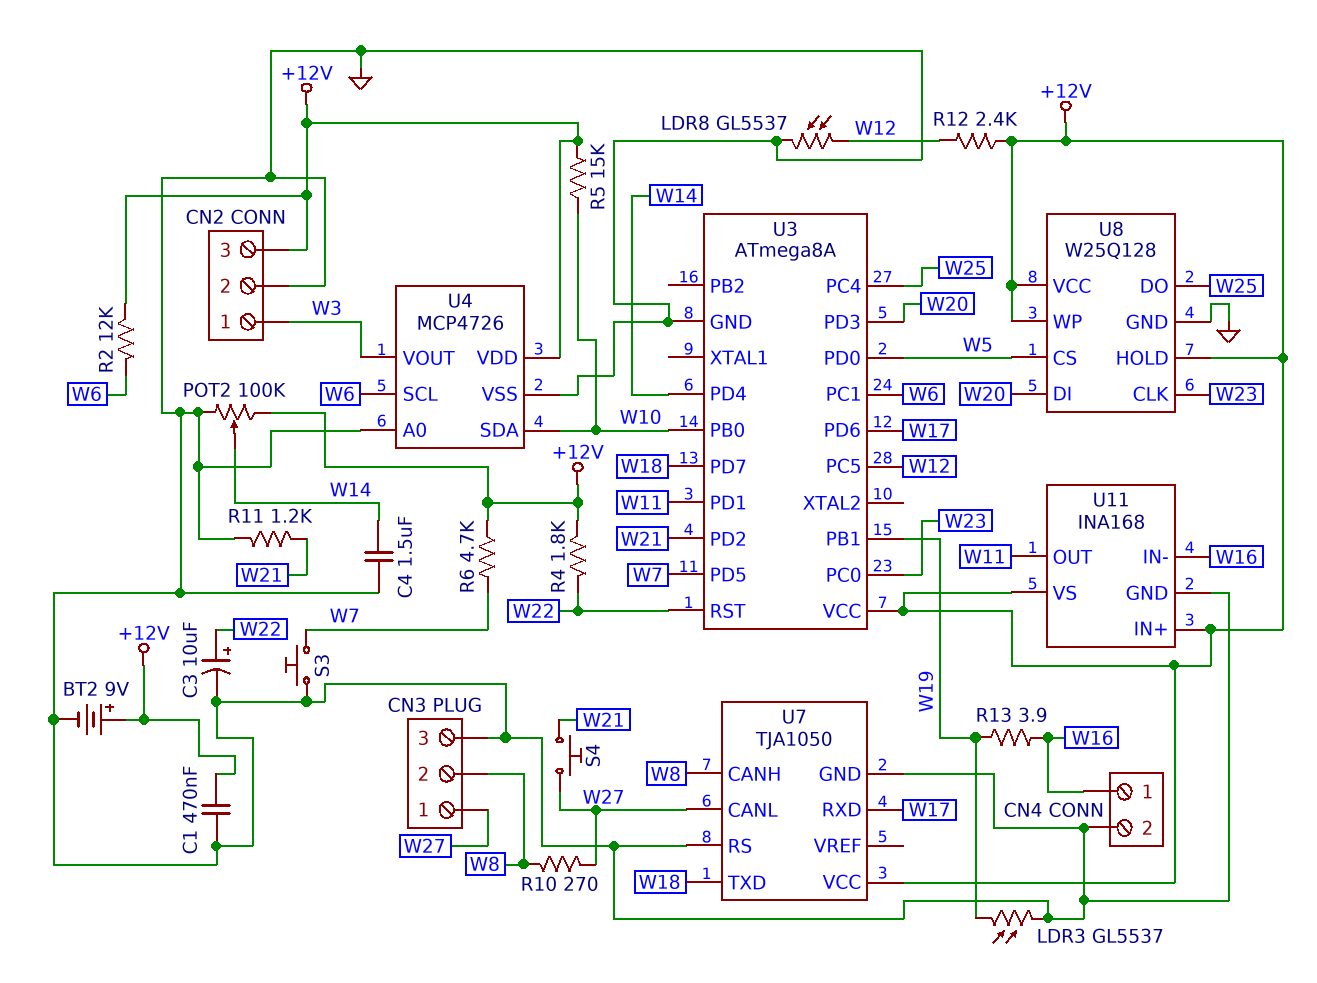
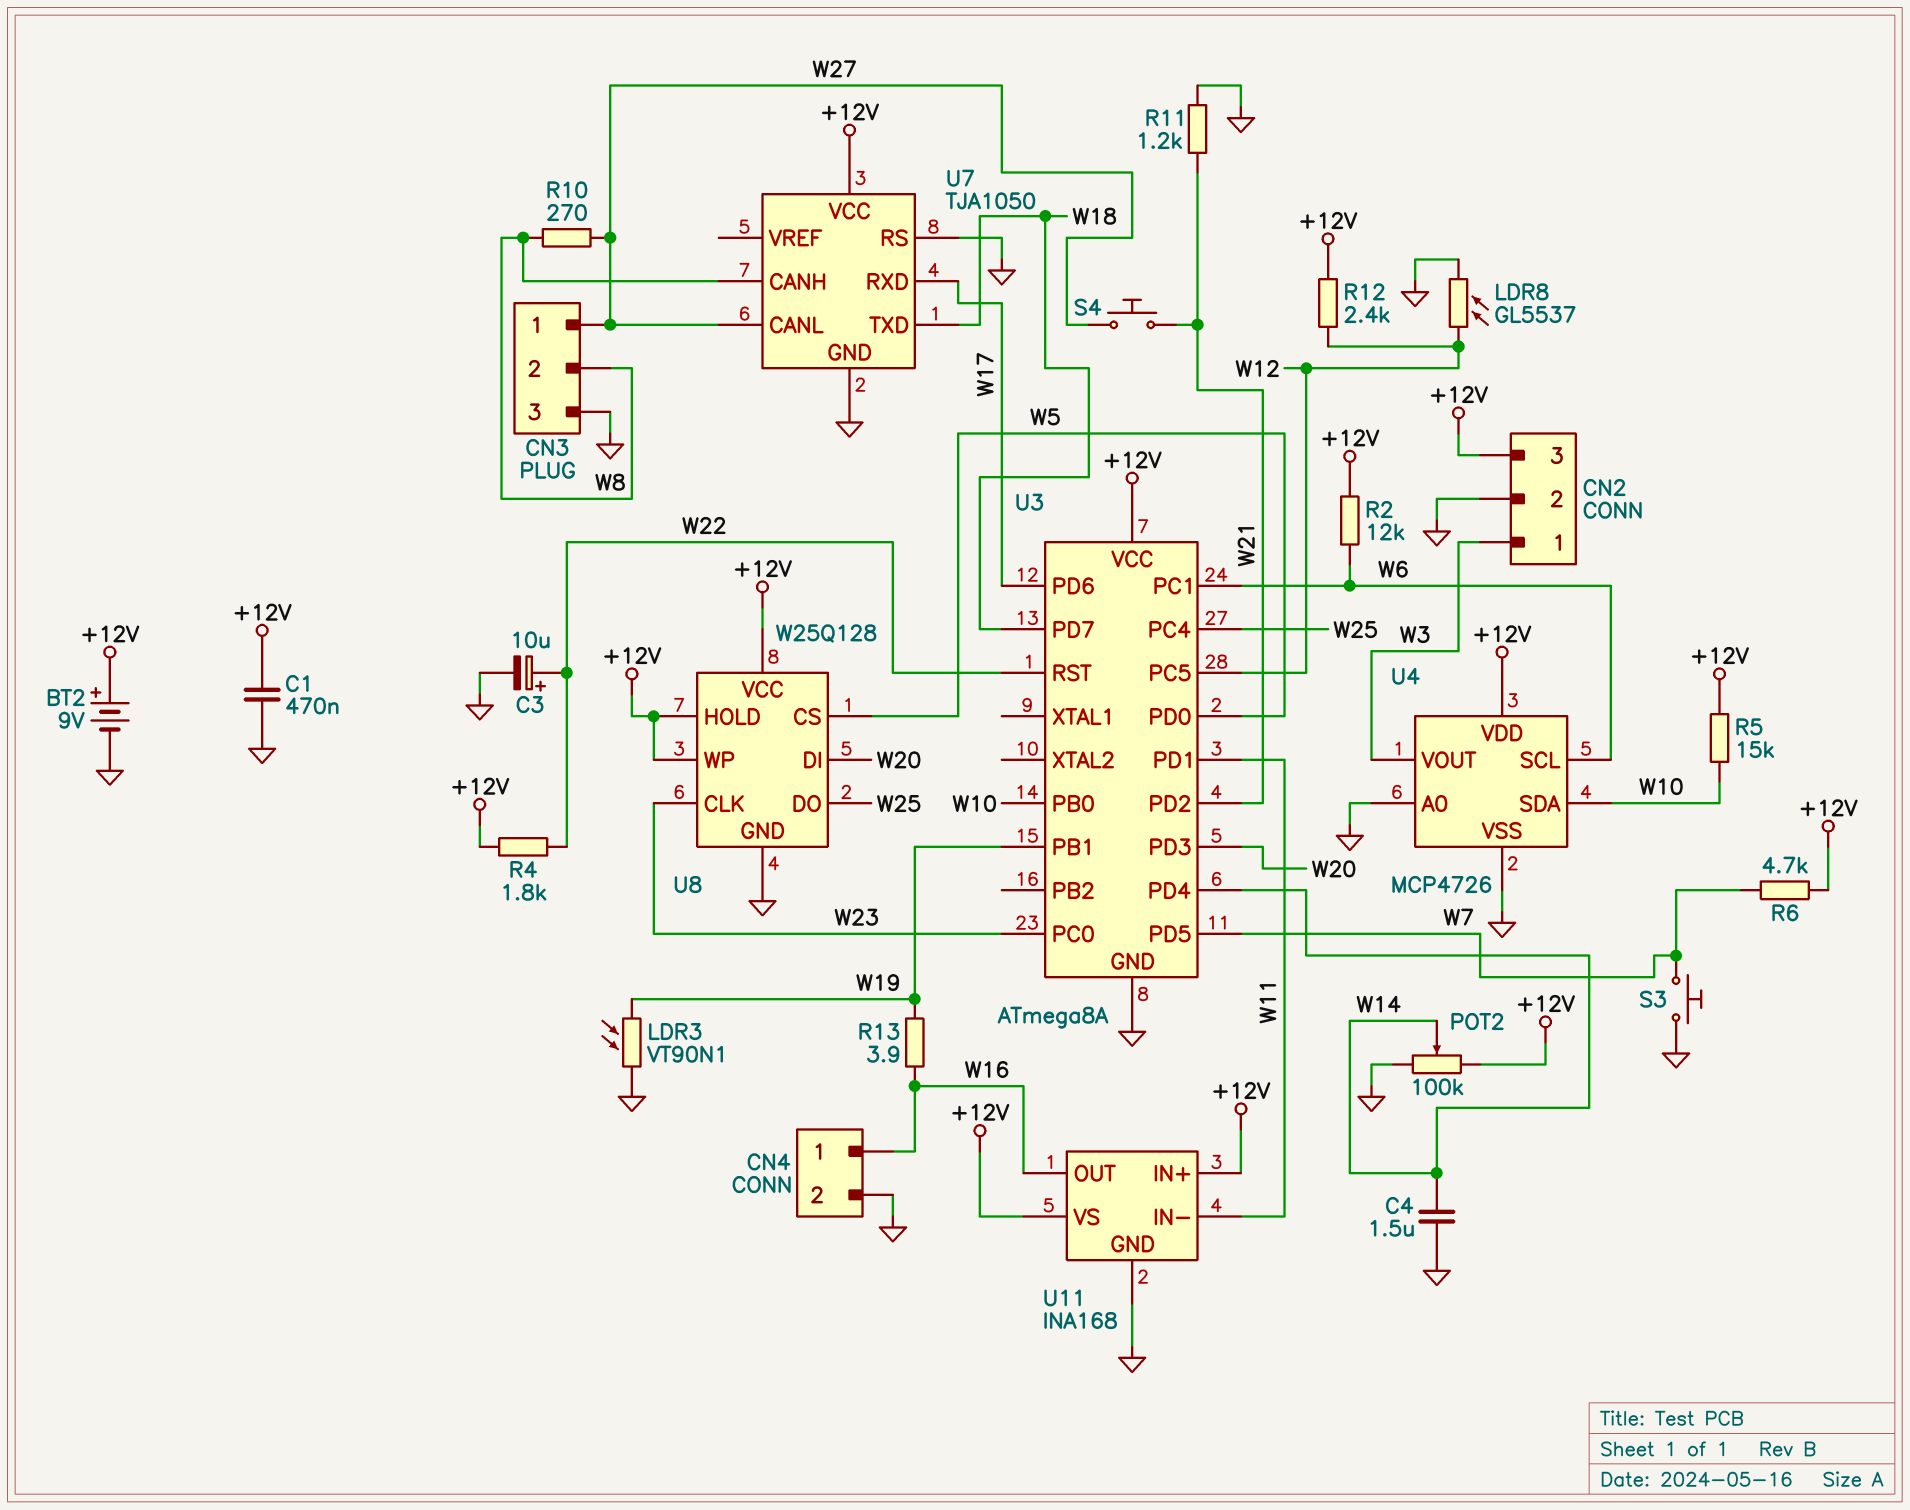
LDR3: GL5537 (GND, W19) -> VT90N1 (GND, W19)
U11 pin IN-: W16 -> W11
U11 pin OUT: W11 -> W16

